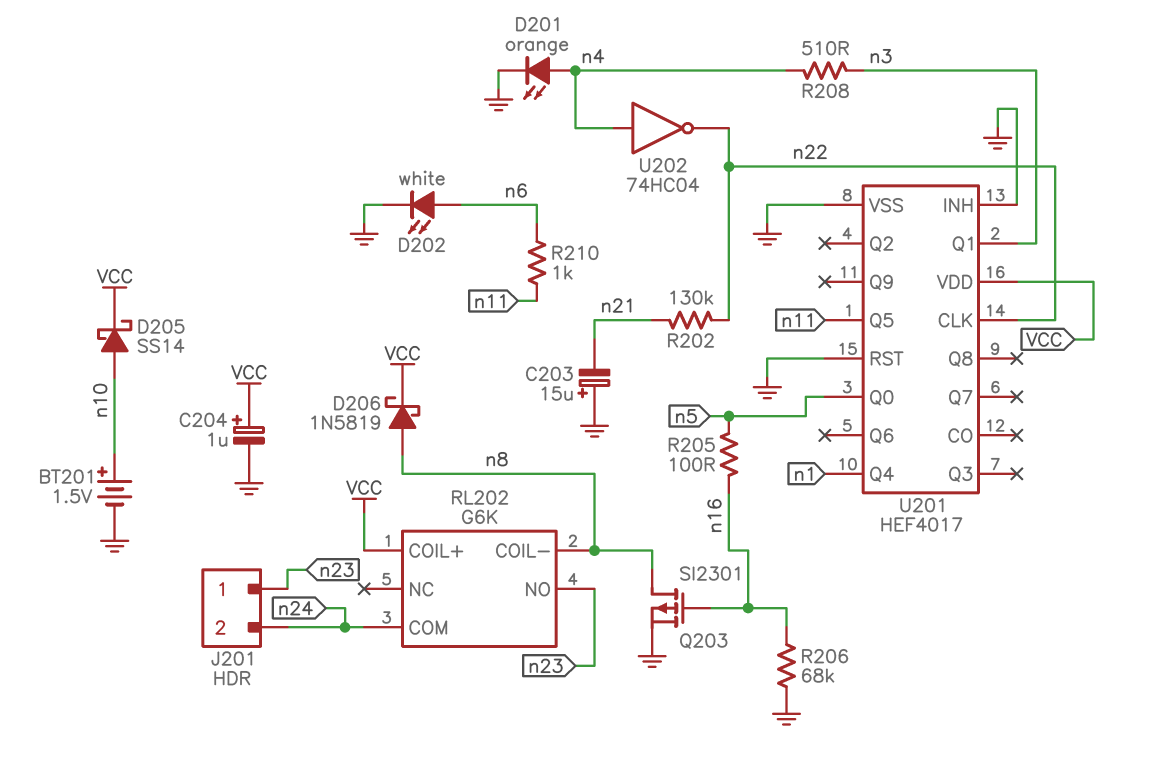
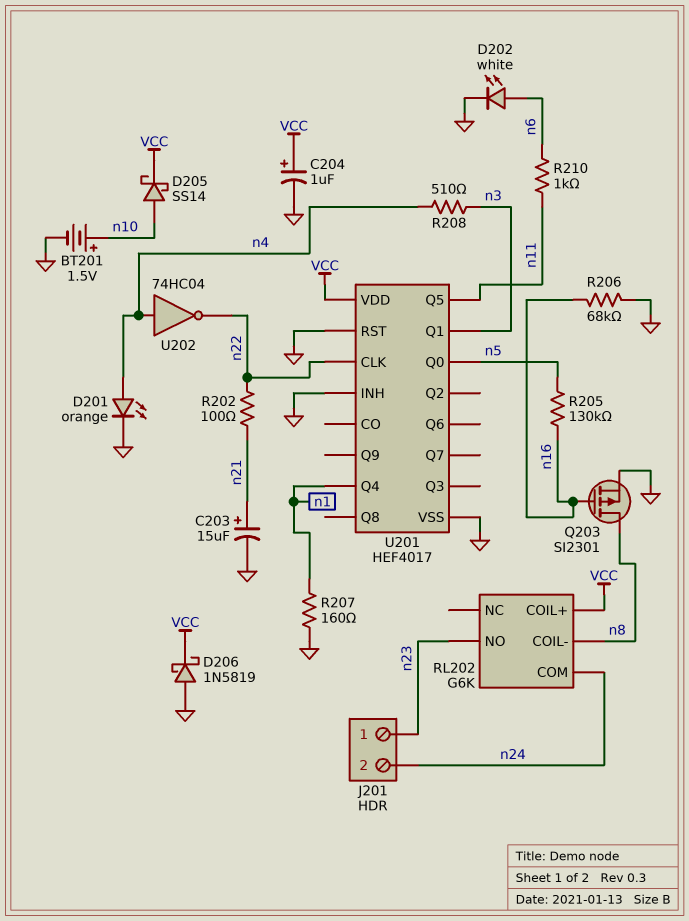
C203: 15uF (plus GND, minus n21) -> 15uF (plus n21, minus GND)
D206: schottky 1N5819 (A n8, K VCC) -> schottky 1N5819 (A GND, K VCC)
R202: 130k (n21, n22) -> 100 (n21, n22)
R205: 100 (n5, n16) -> 130k (n5, n16)
R207: none -> 160 (GND, n1)

